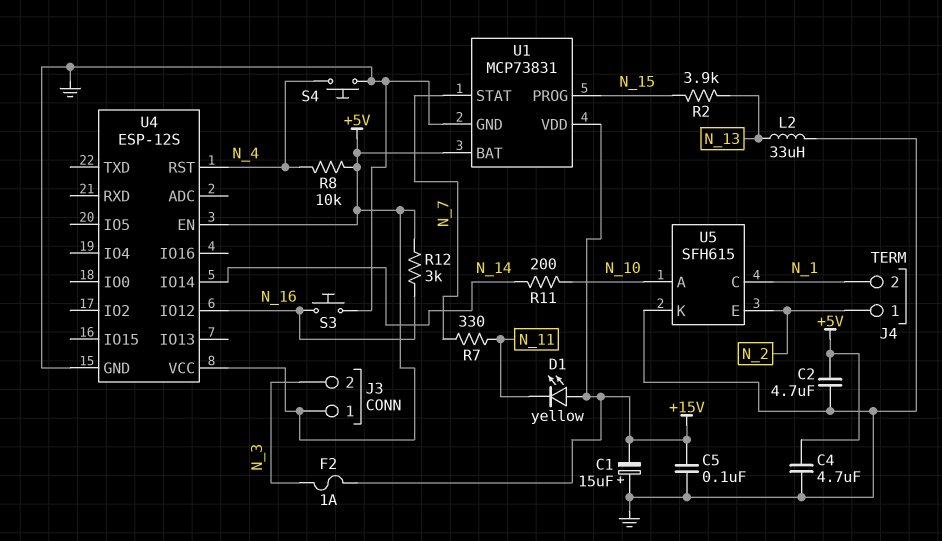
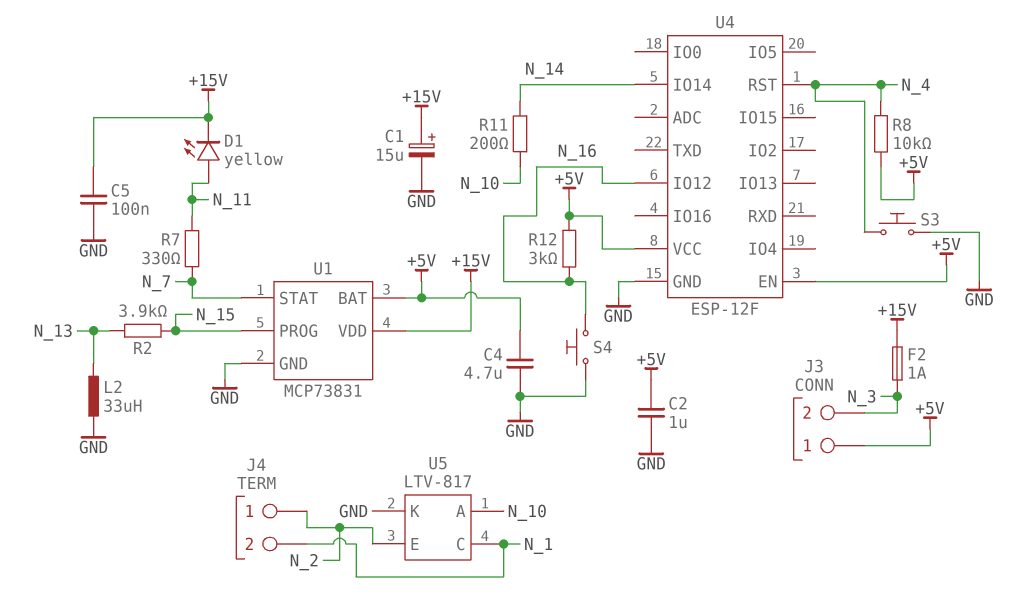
C1: 15uF (plus GND, minus +15V) -> 15uF (plus +15V, minus GND)
C2: 4.7uF (+5V, GND) -> 1uF (+5V, GND)
D1: LED yellow (A +15V, K N_11) -> LED yellow (A N_11, K +15V)
S3: button (GND, N_16) -> button (GND, N_4)
S4: button (GND, N_4) -> button (GND, N_16)
U4: ESP-12S -> ESP-12F
U5: SFH615 -> LTV-817

